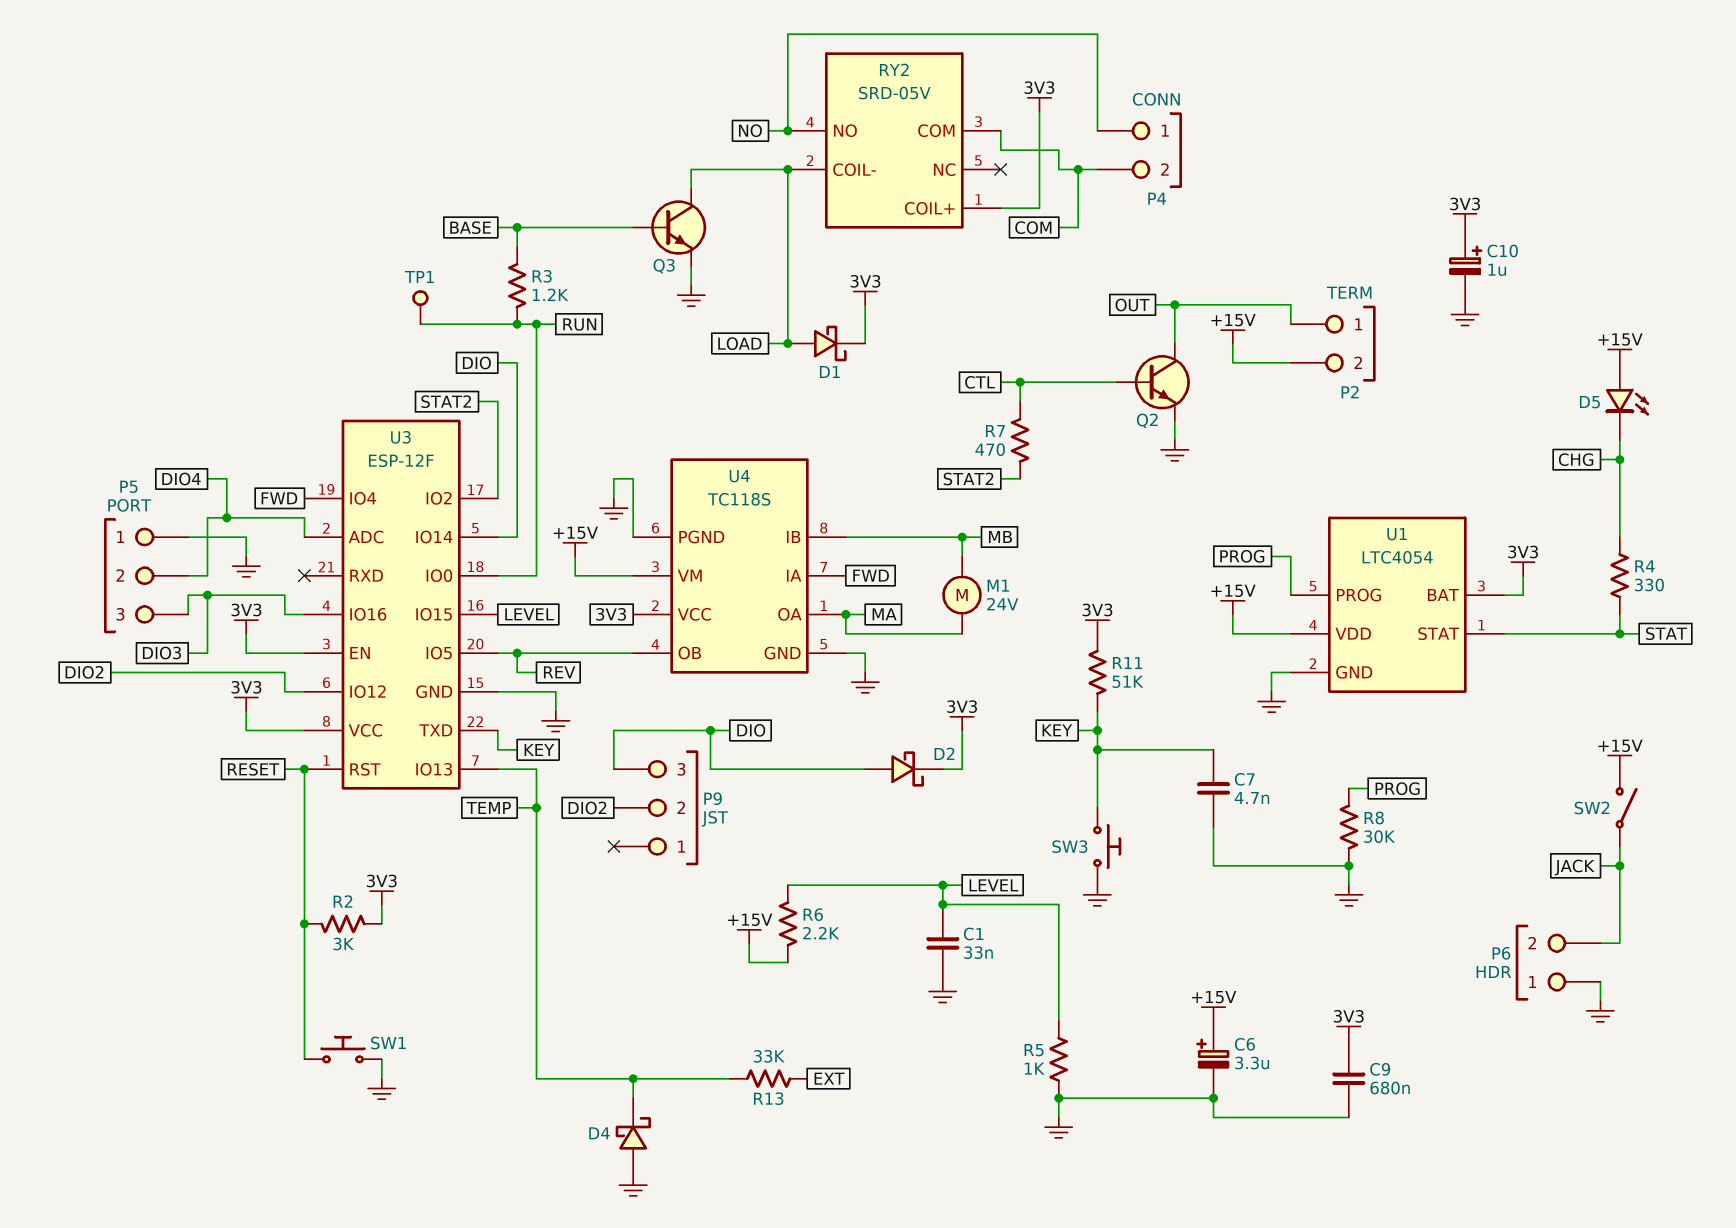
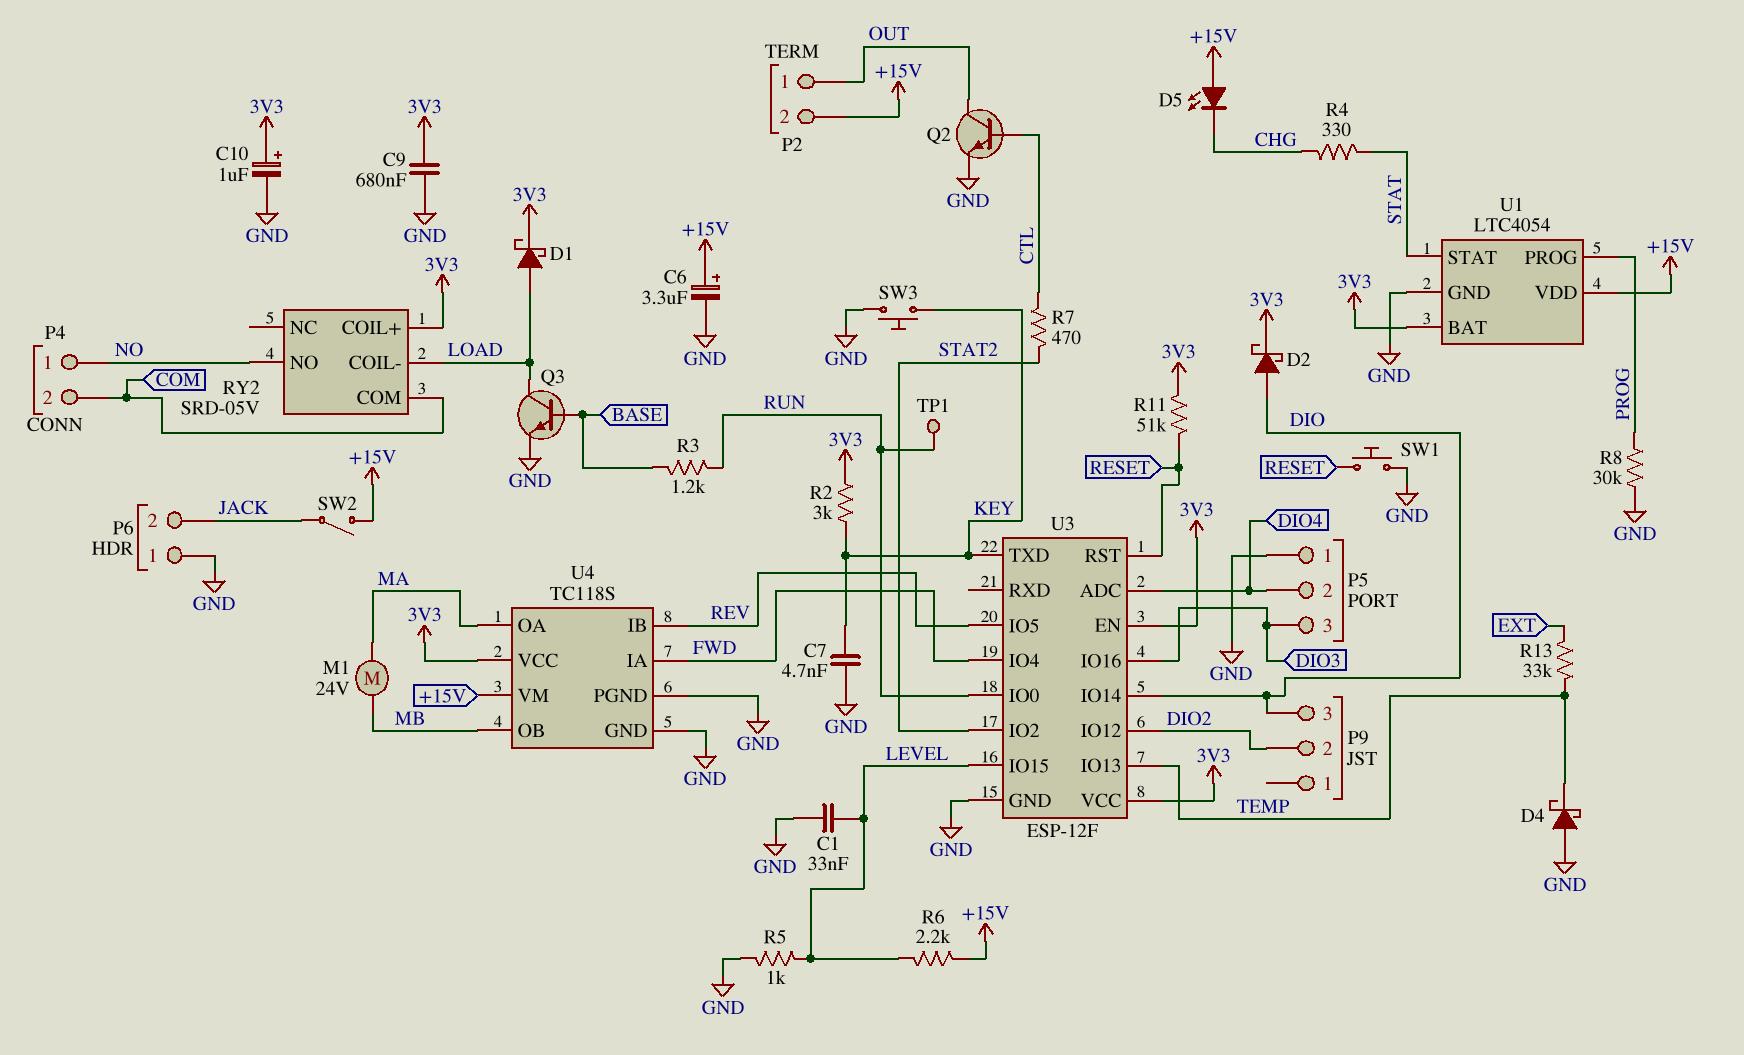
R2: 3k (3V3, RESET) -> 3k (3V3, KEY)
R11: 51k (3V3, KEY) -> 51k (3V3, RESET)
U4 pin IB: MB -> REV
U4 pin OB: REV -> MB

